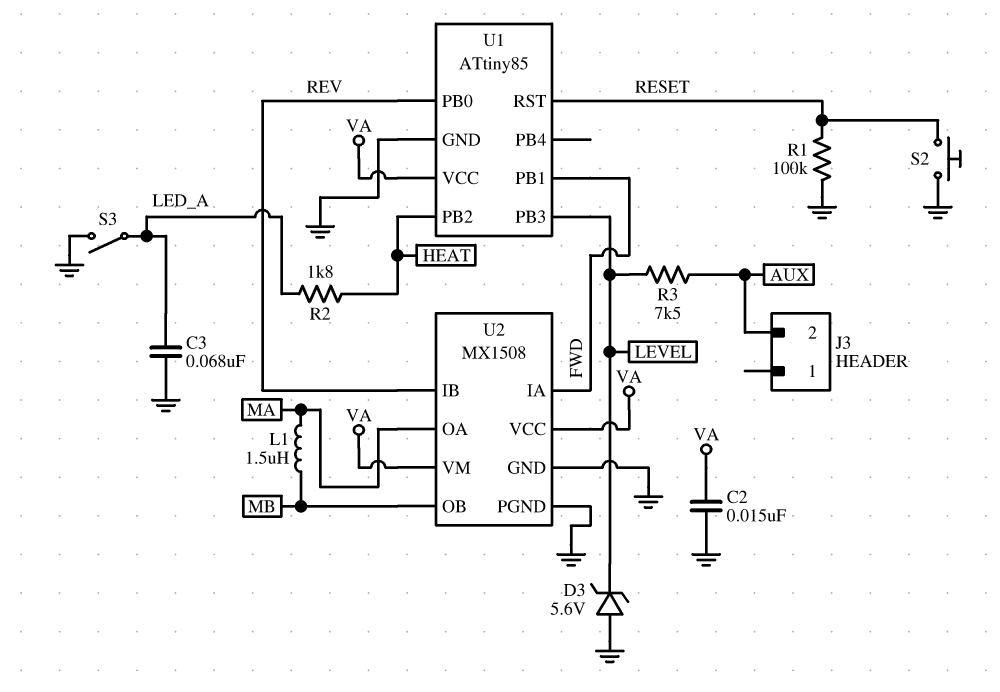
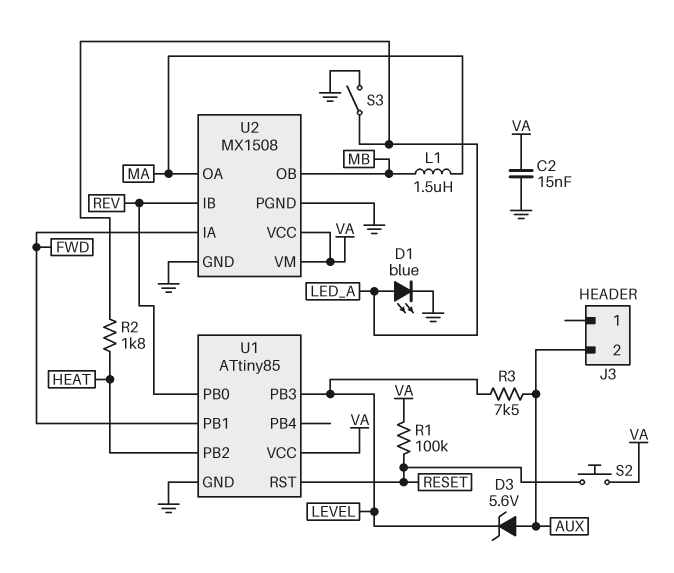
C3: 68nF (GND, LED_A) -> none
D1: none -> LED blue (A LED_A, K GND)
D3: zener 5.6V (A GND, K LEVEL) -> zener 5.6V (A AUX, K LEVEL)
R1: 100k (GND, RESET) -> 100k (RESET, VA)
S2: button (GND, RESET) -> button (RESET, VA)

